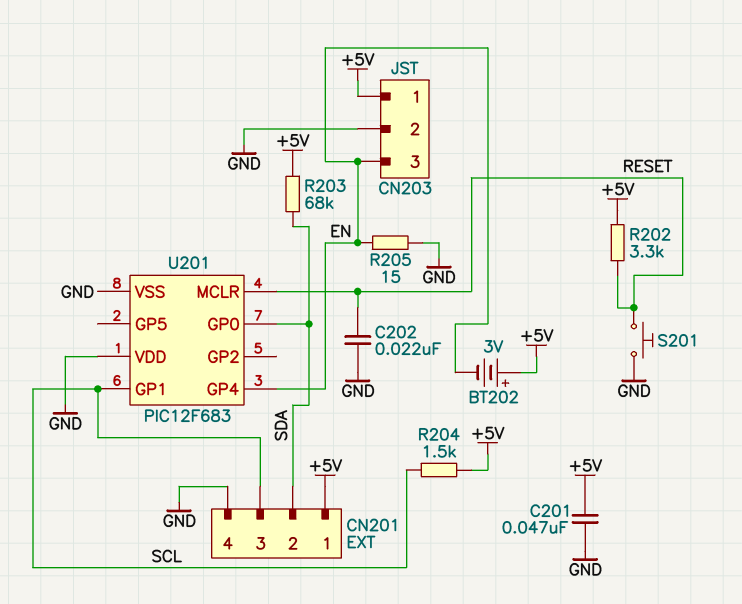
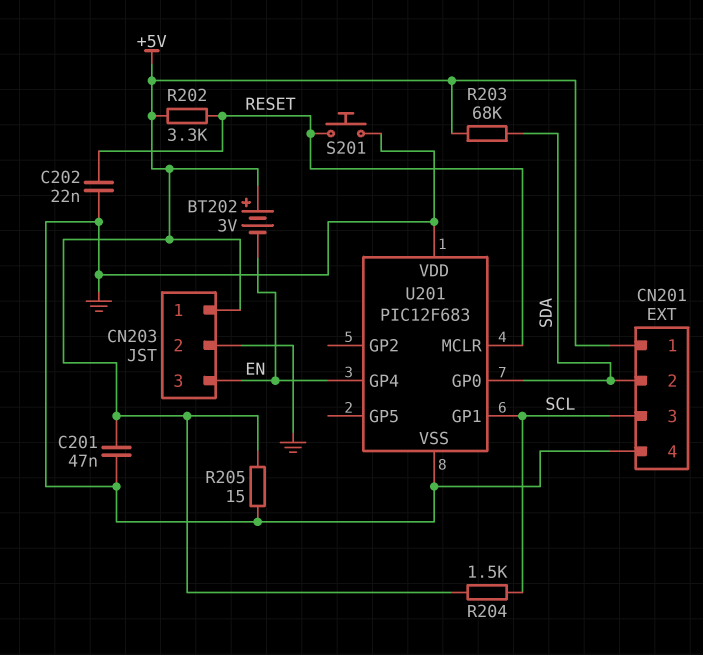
R205: 15 (EN, GND) -> 15 (+5V, GND)

